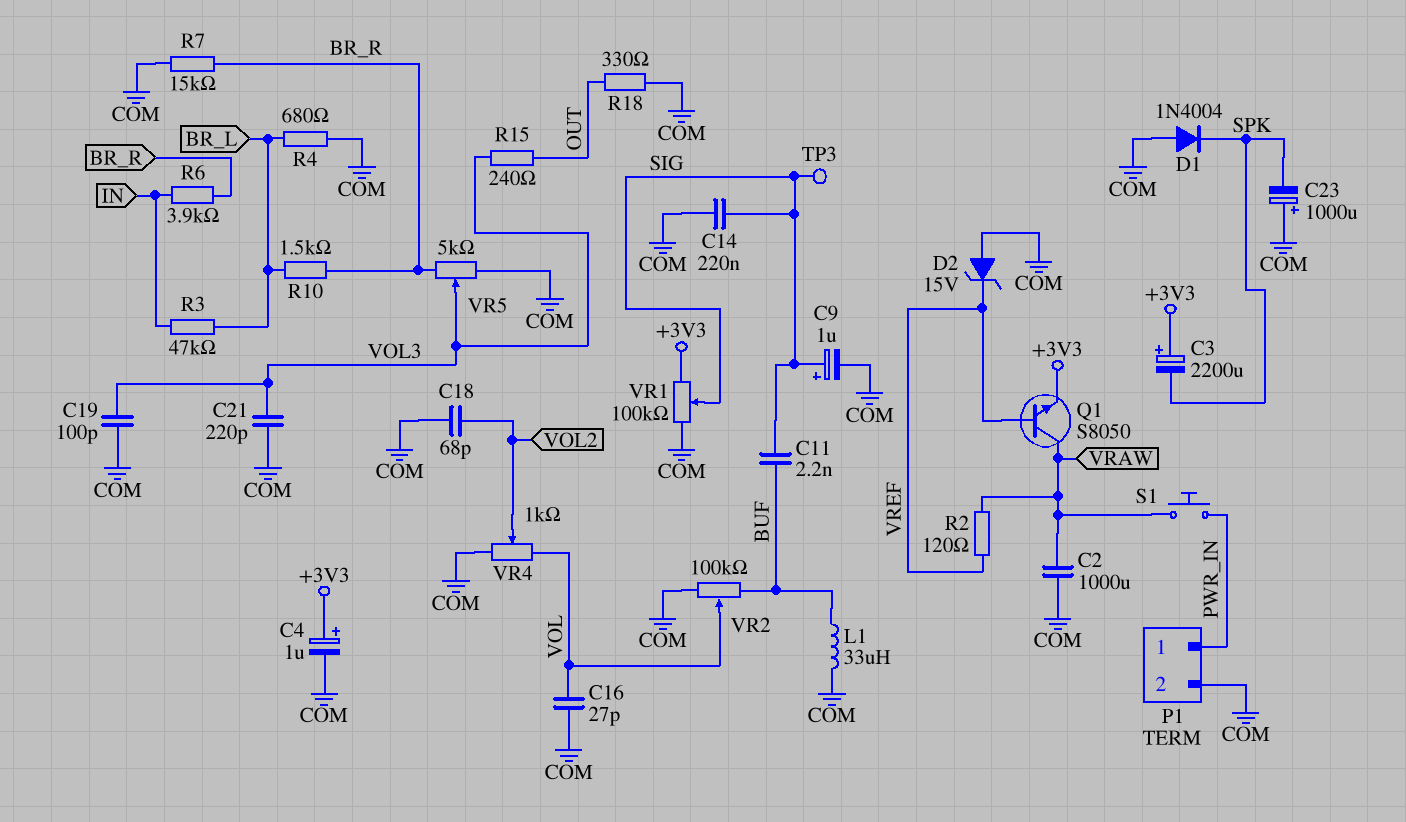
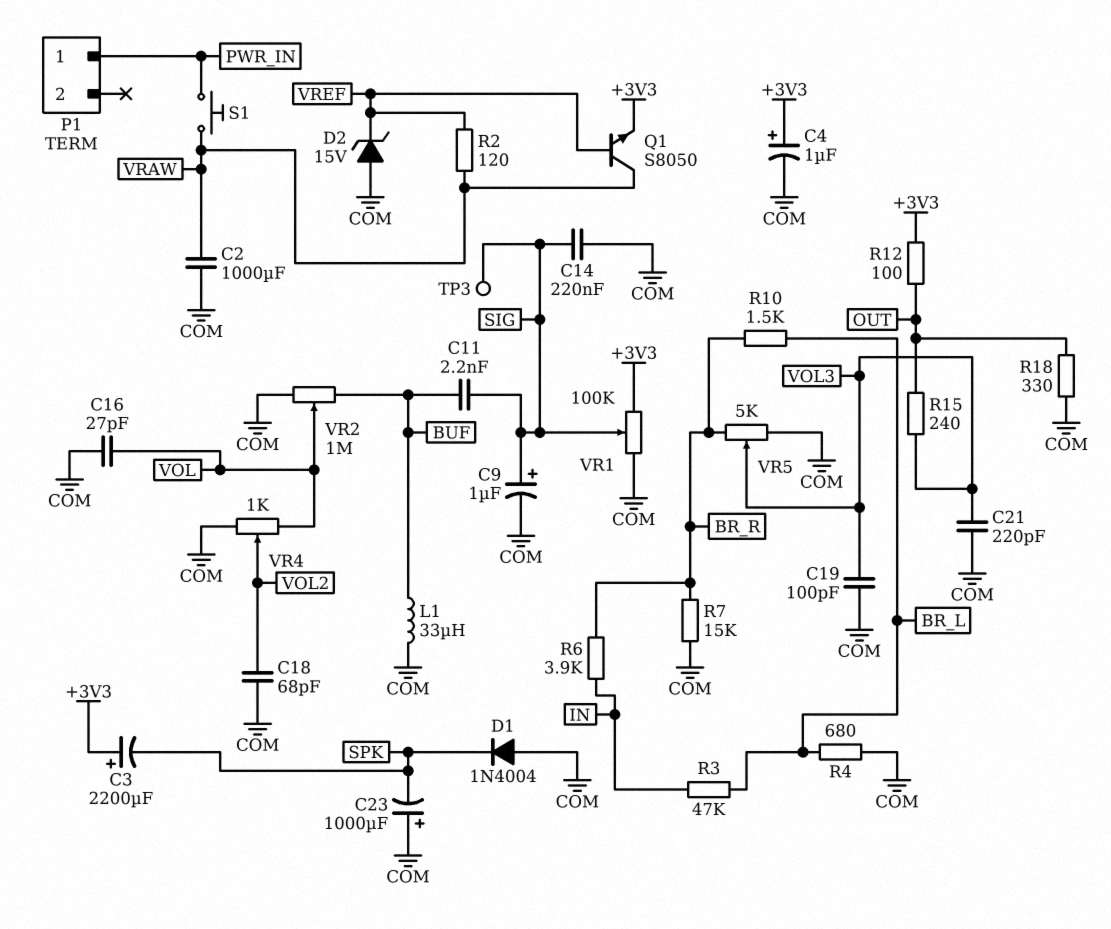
P1 pin 2: COM -> none
R12: none -> 100 (+3V3, OUT)
VR2: 100k (BUF, COM, wiper VOL) -> 1M (BUF, COM, wiper VOL)

